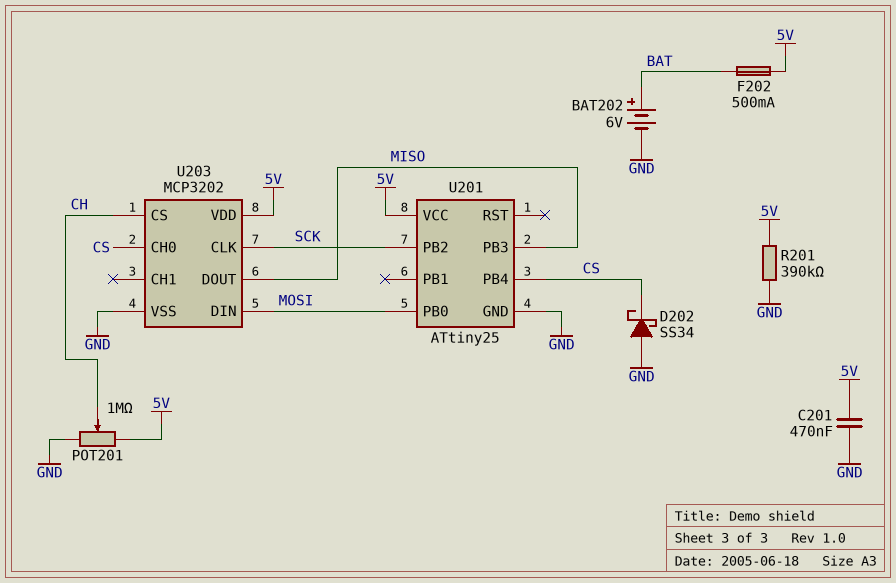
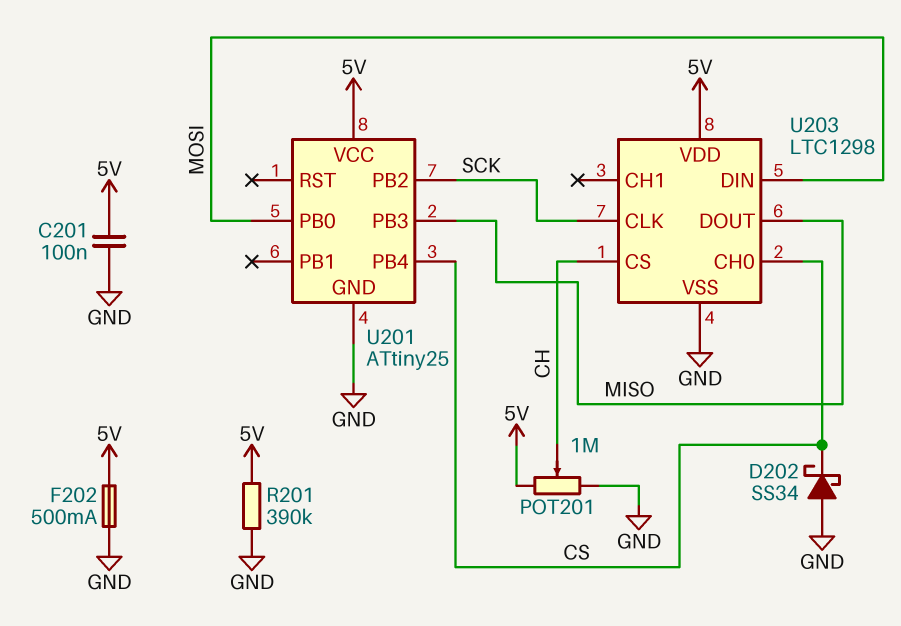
BAT202: 6V (plus BAT, minus GND) -> none
C201: 470nF (5V, GND) -> 100nF (5V, GND)
F202: 500mA (5V, BAT) -> 500mA (5V, GND)
U203: MCP3202 -> LTC1298

